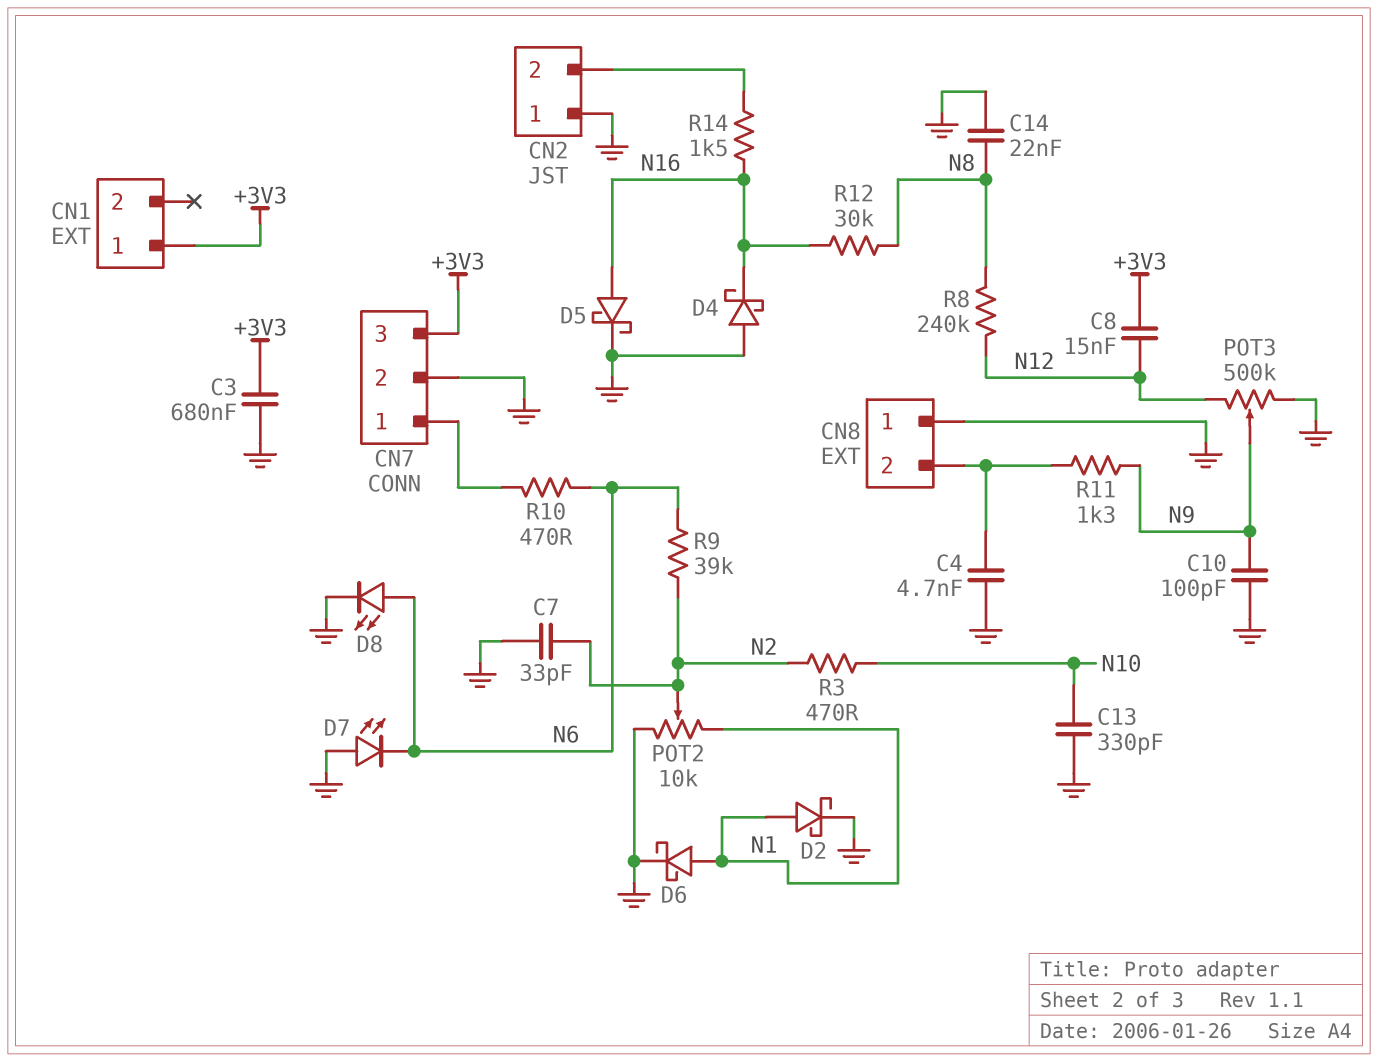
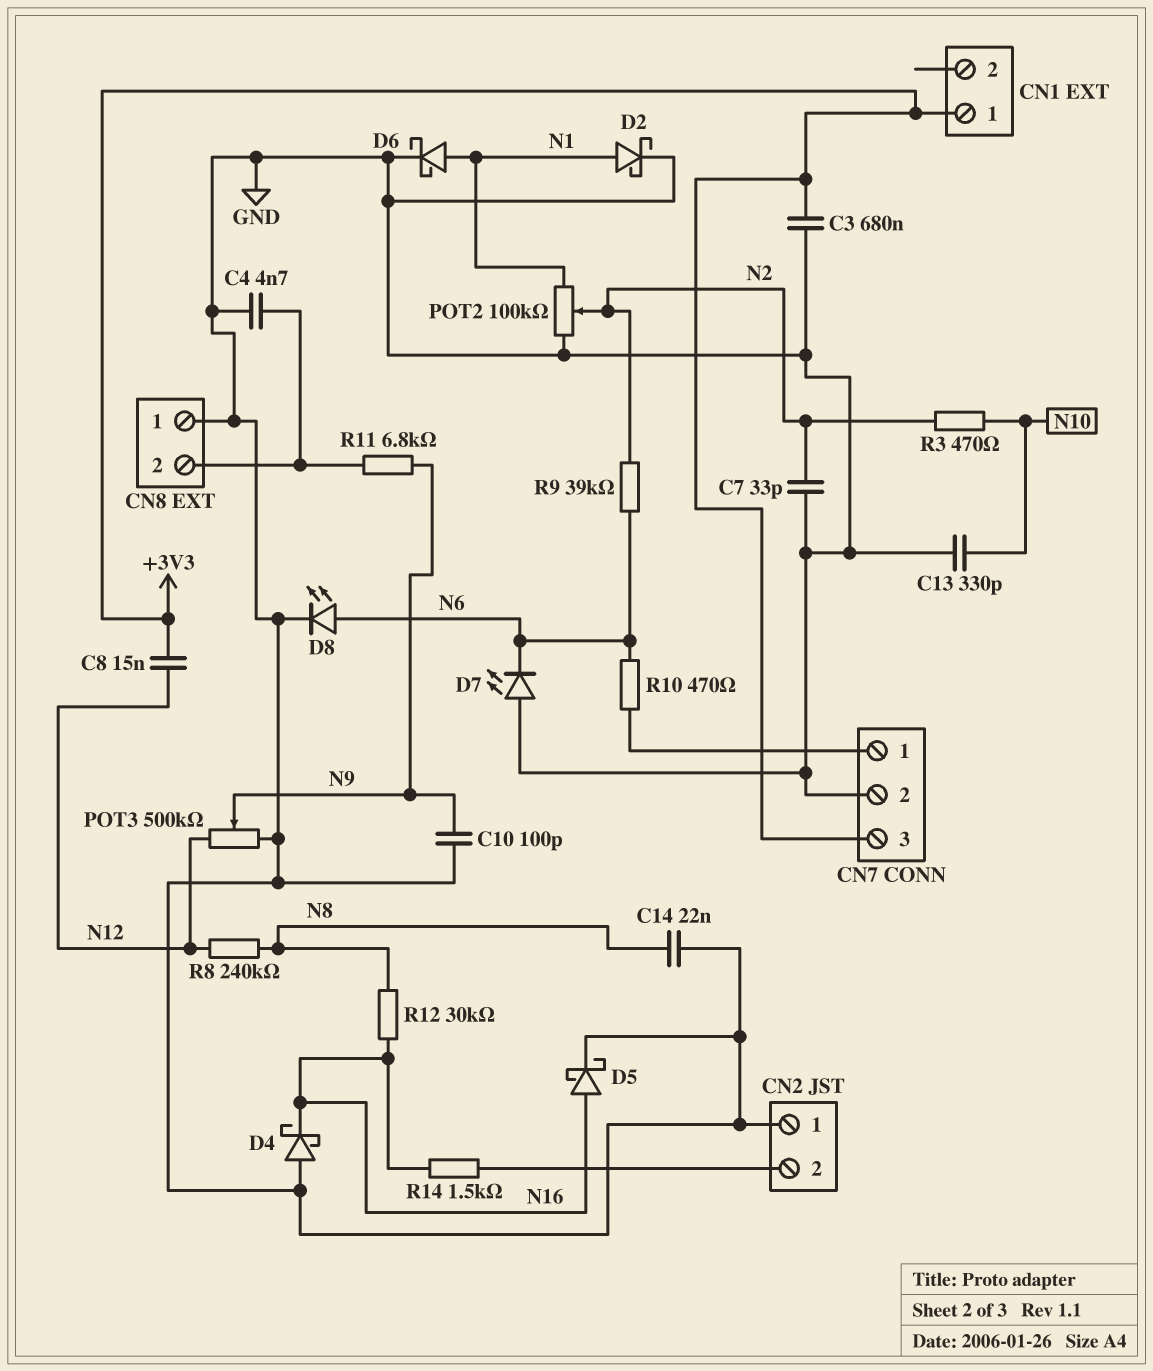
POT2: 10k (GND, N1, wiper N2) -> 100k (GND, N1, wiper N2)
R11: 1.3k (CN8/2, N9) -> 6.8k (CN8/2, N9)

